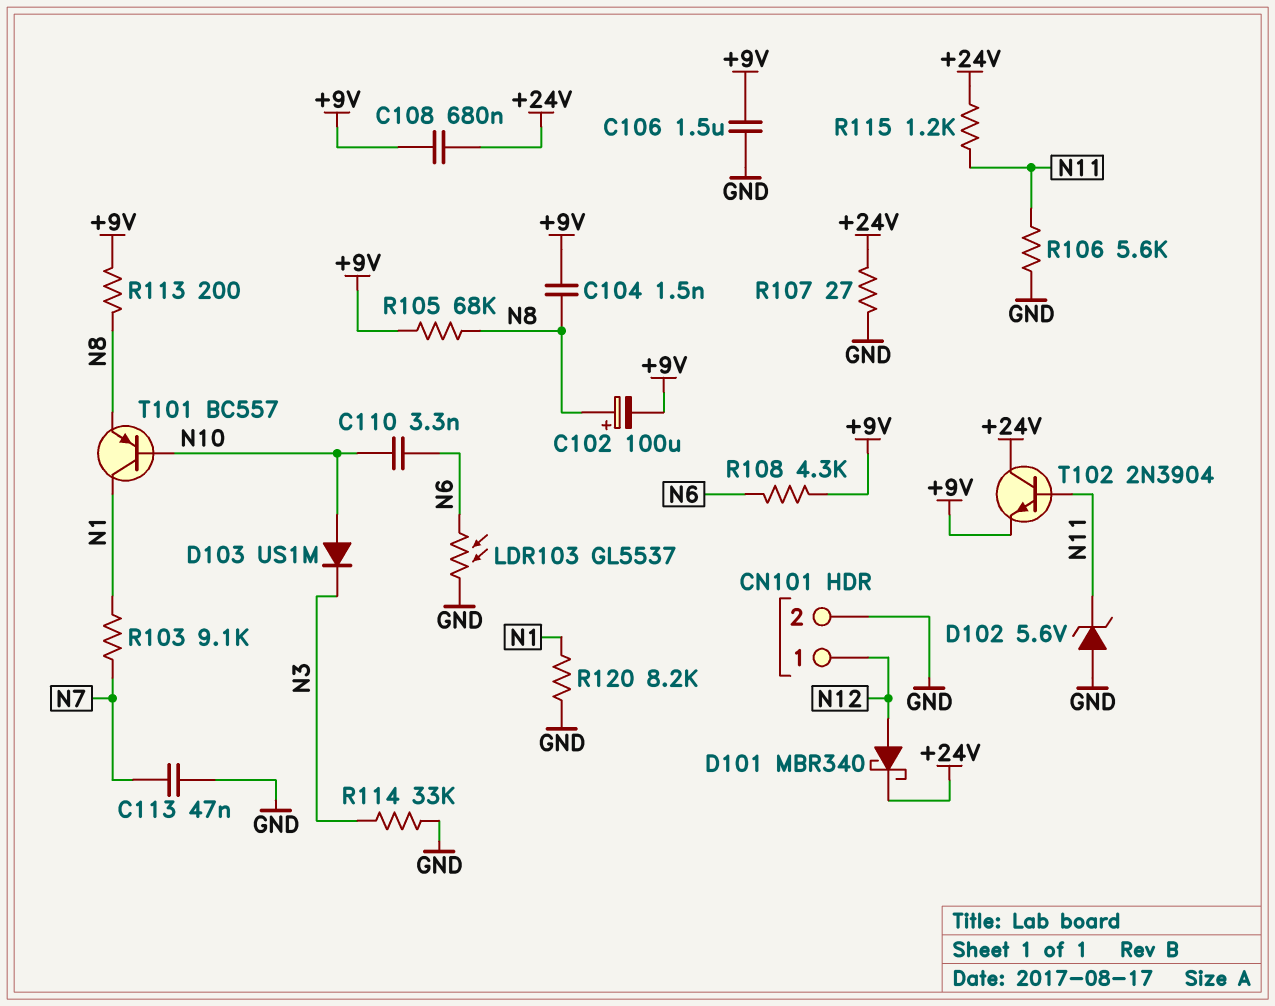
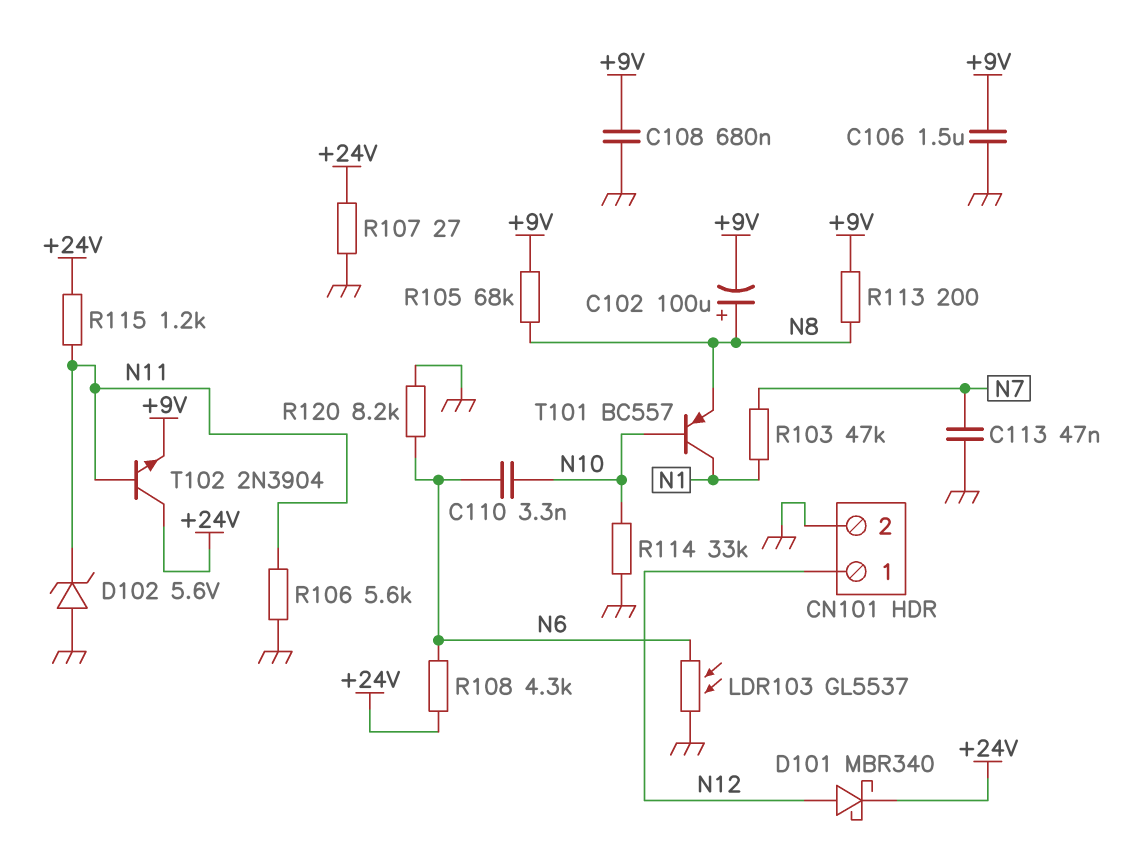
C104: 1.5nF (+9V, N8) -> none
C108: 680nF (+9V, +24V) -> 680nF (+9V, GND)
D103: diode US1M (A N10, K N3) -> none
R103: 9.1k (N1, N7) -> 47k (N1, N7)
R108: 4.3k (+9V, N6) -> 4.3k (+24V, N6)
R114: 33k (GND, N3) -> 33k (GND, N10)
R120: 8.2k (GND, N1) -> 8.2k (GND, N6)

